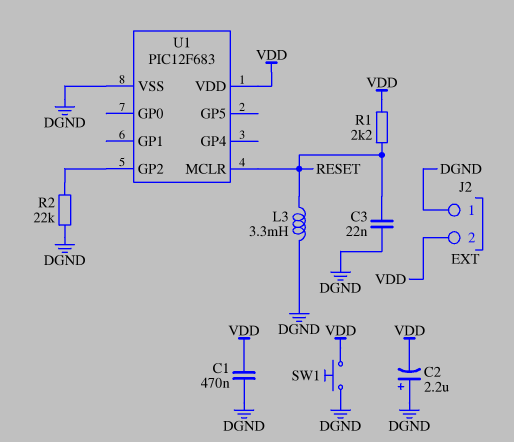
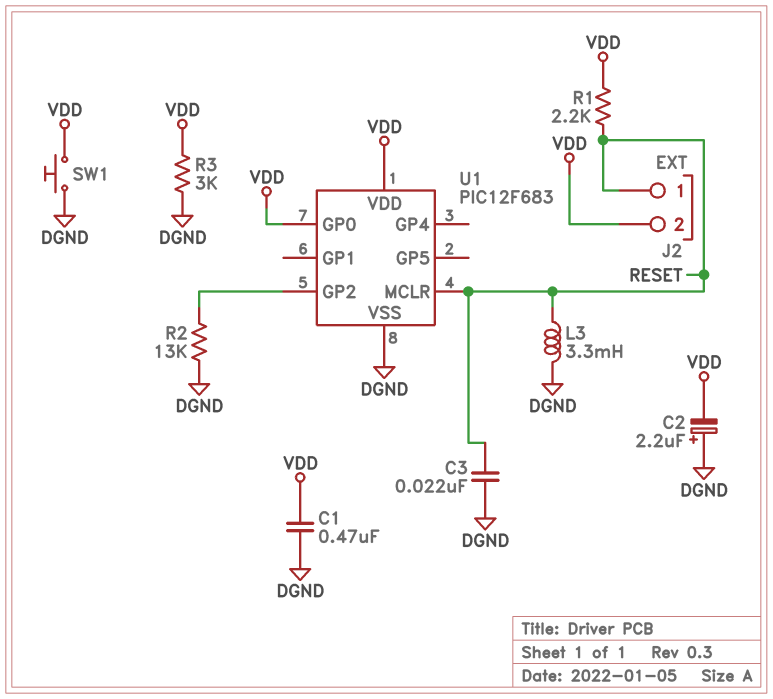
J2 pin 1: DGND -> RESET
R2: 22k (DGND, U1/GP2) -> 13k (DGND, U1/GP2)
R3: none -> 3k (DGND, VDD)
U1 pin GP0: none -> VDD

